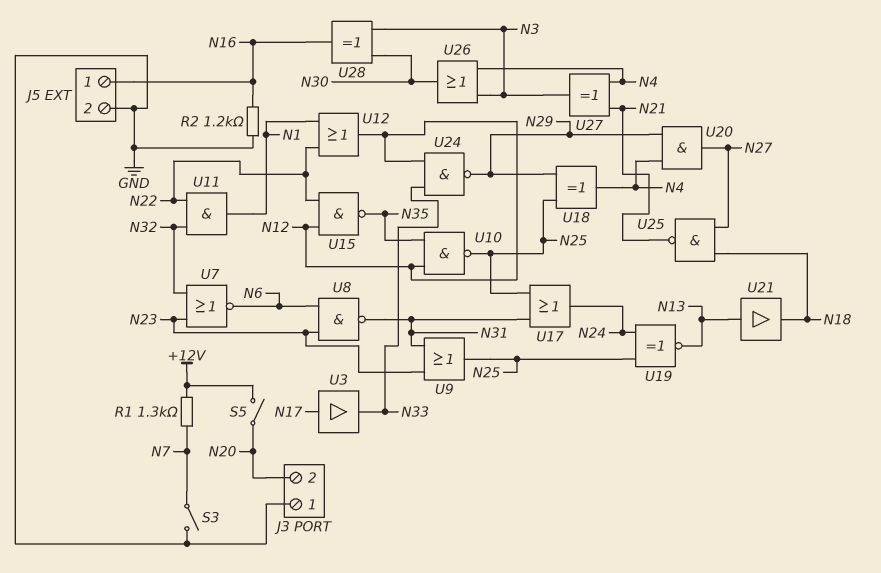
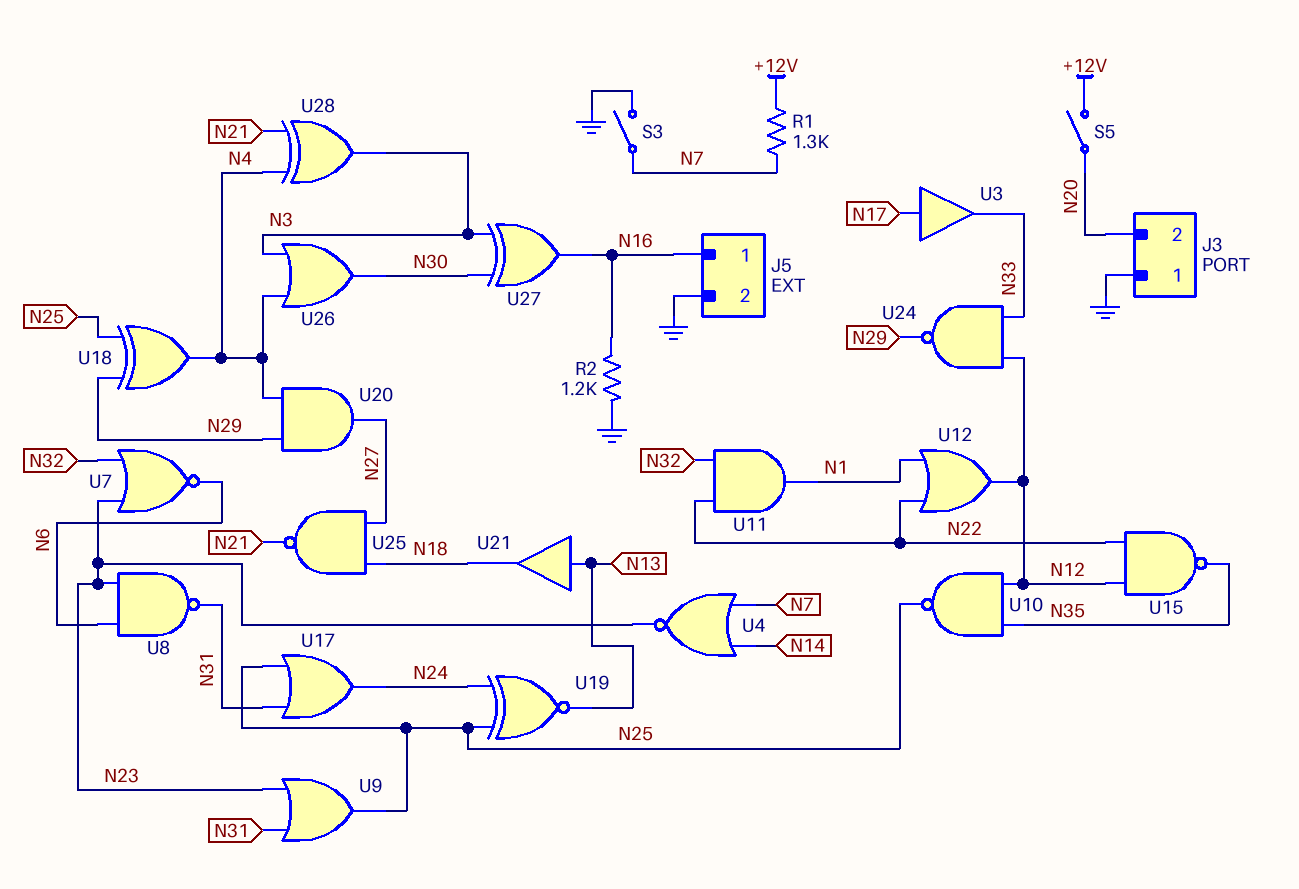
U4: none -> NOR (in N7, in N14, out N23)
U27: XOR (in N4, in N21, out N3) -> XOR (in N3, in N30, out N16)
U28: XOR (in N3, in N30, out N16) -> XOR (in N4, in N21, out N3)

